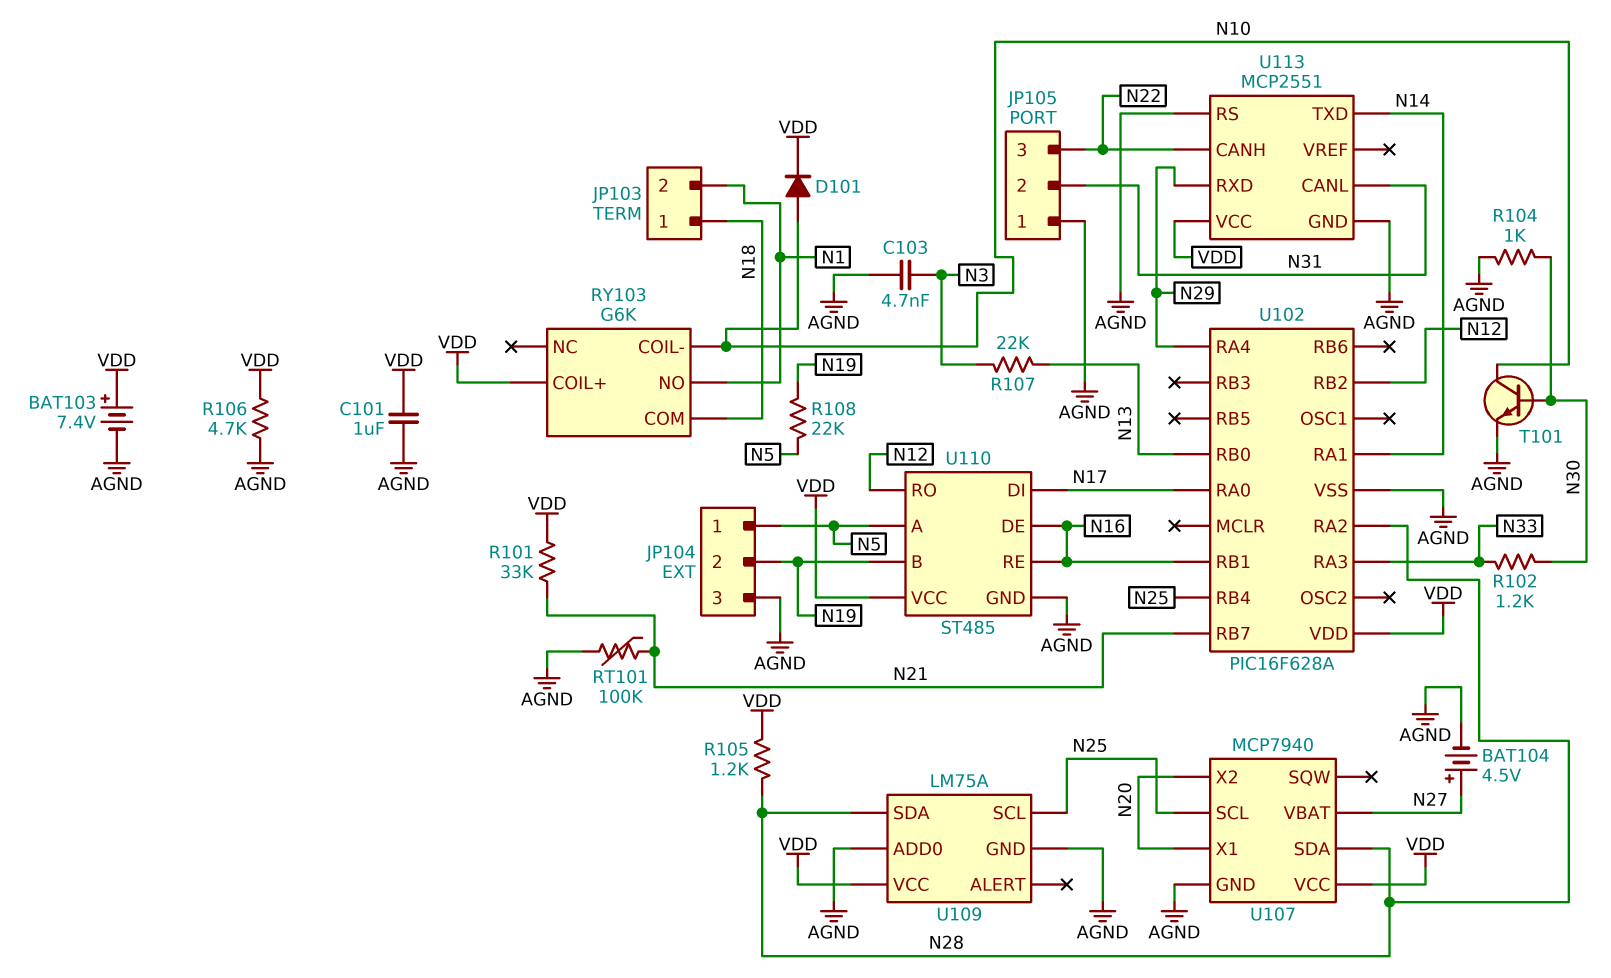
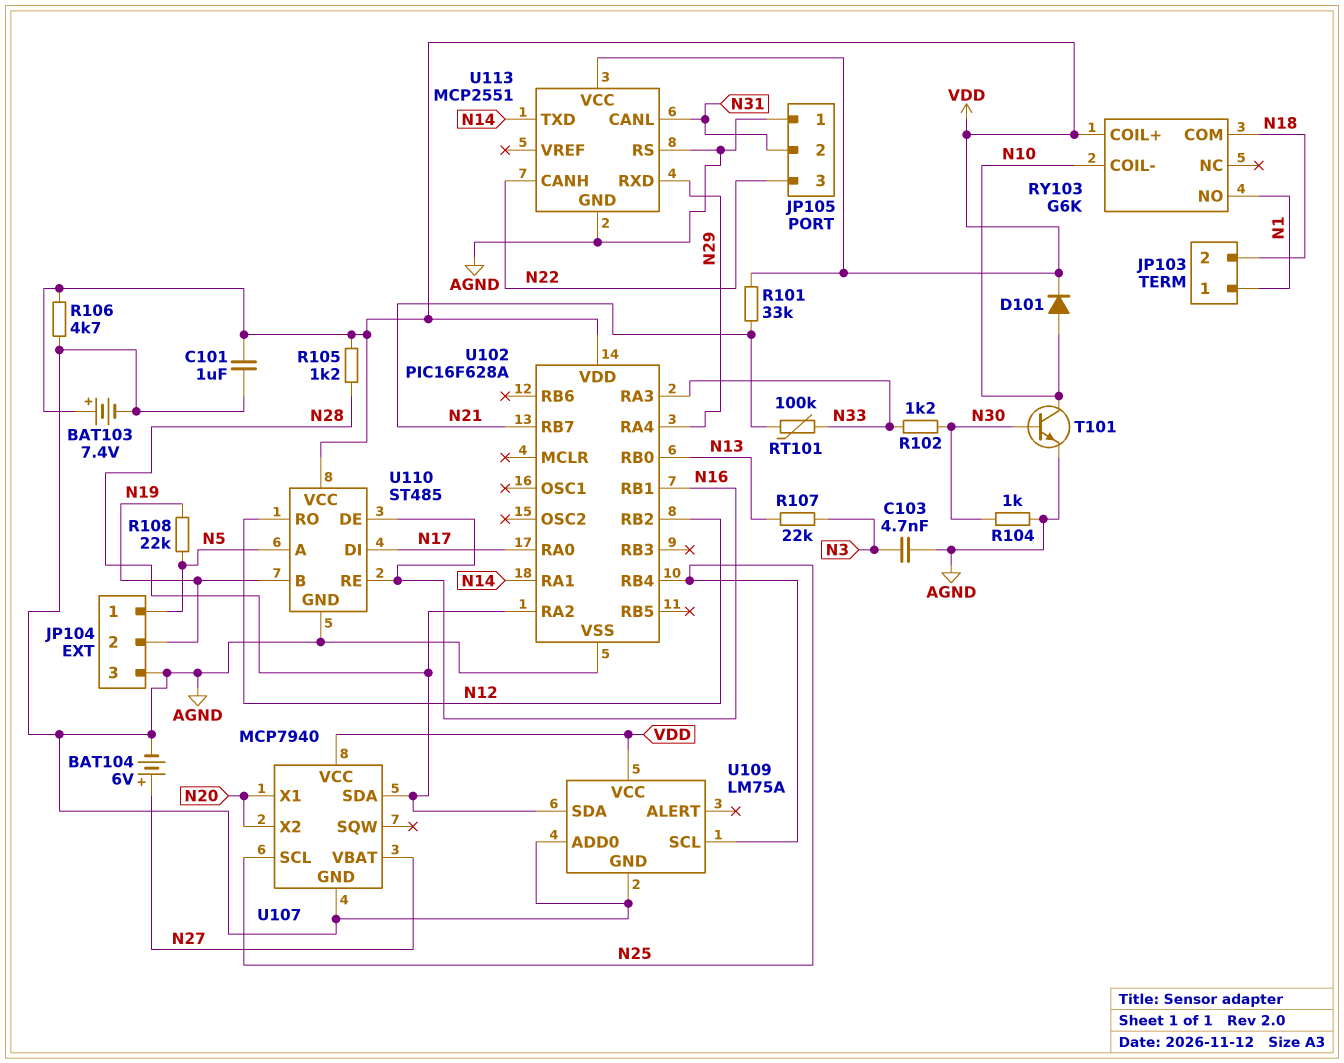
BAT104: 4.5V (plus N27, minus AGND) -> 6V (plus N27, minus AGND)
JP103 pin 1: N18 -> N1
JP103 pin 2: N1 -> N18
RT101: 100k (AGND, N21) -> 100k (N21, N33)

